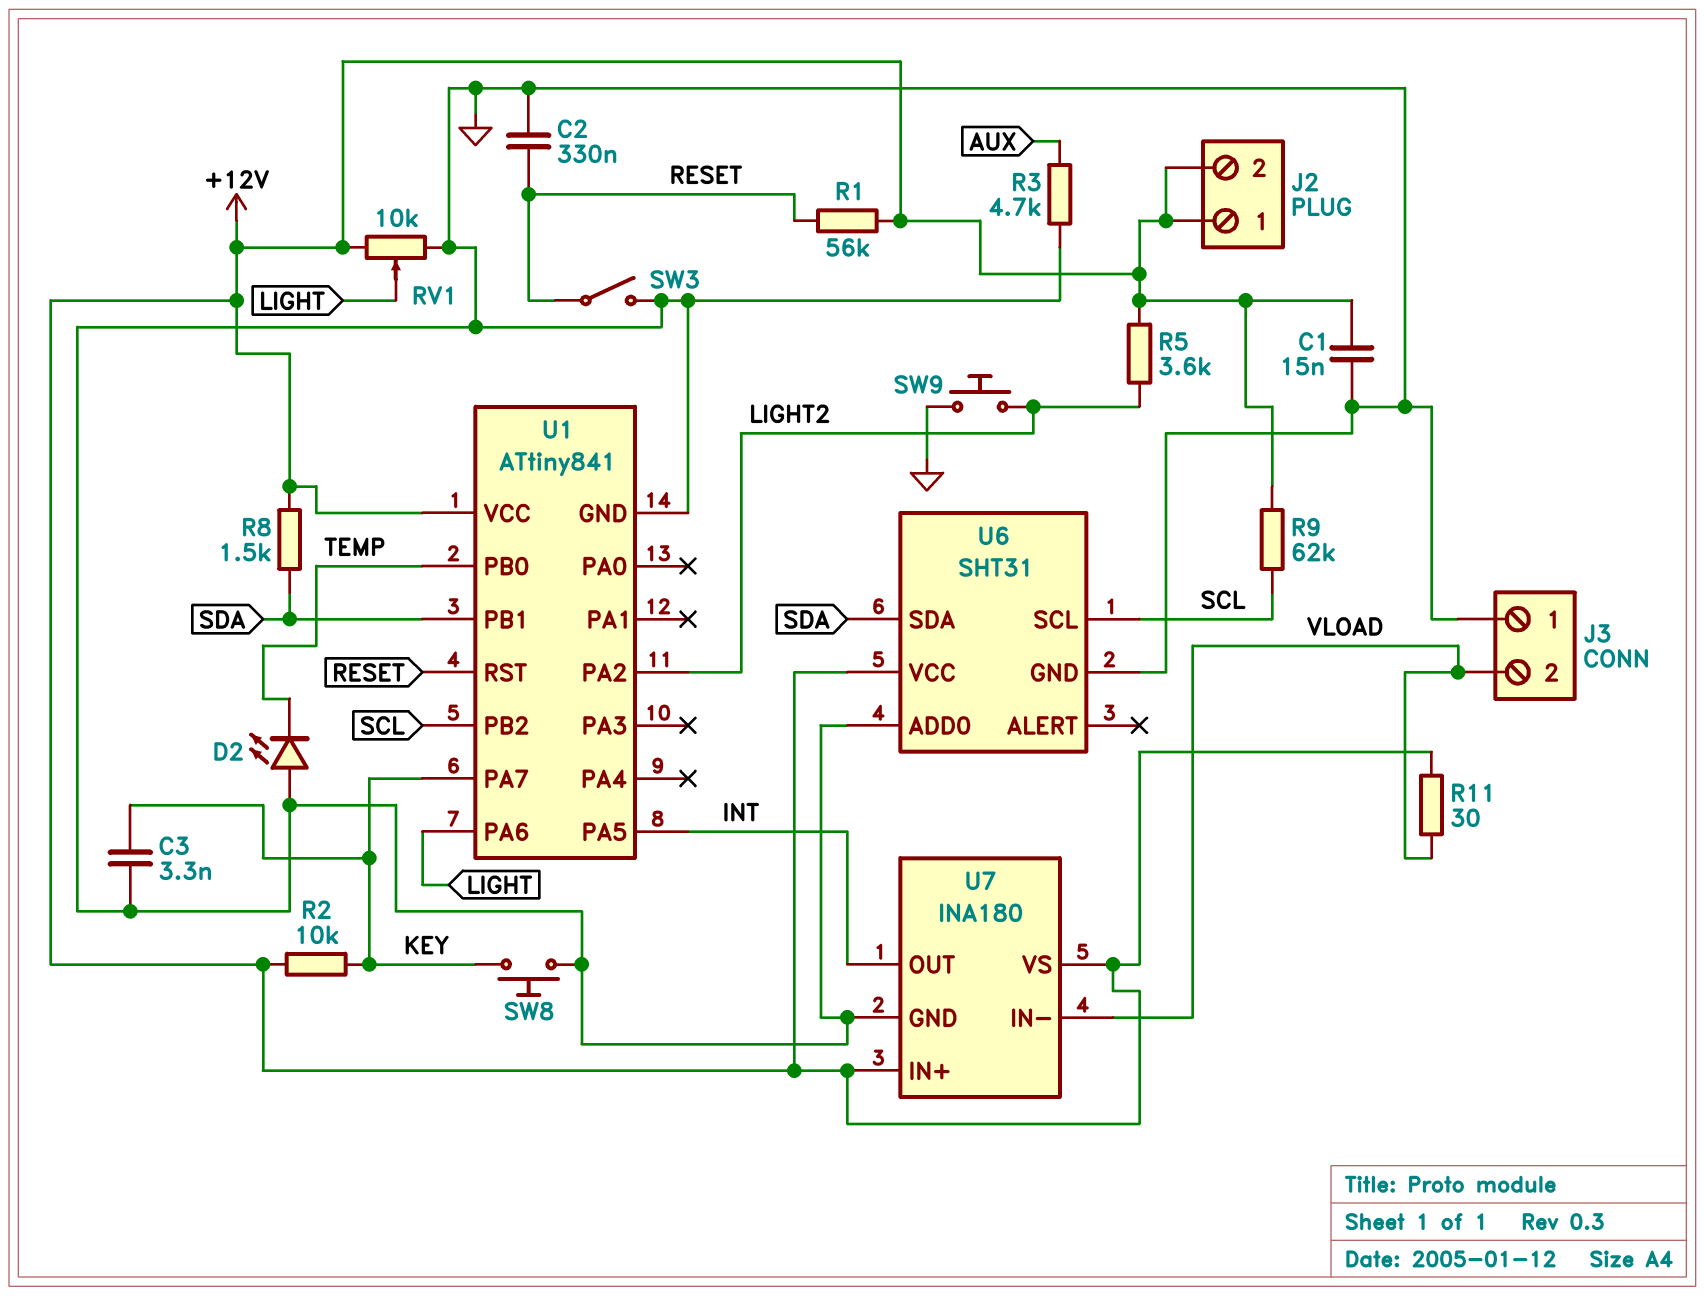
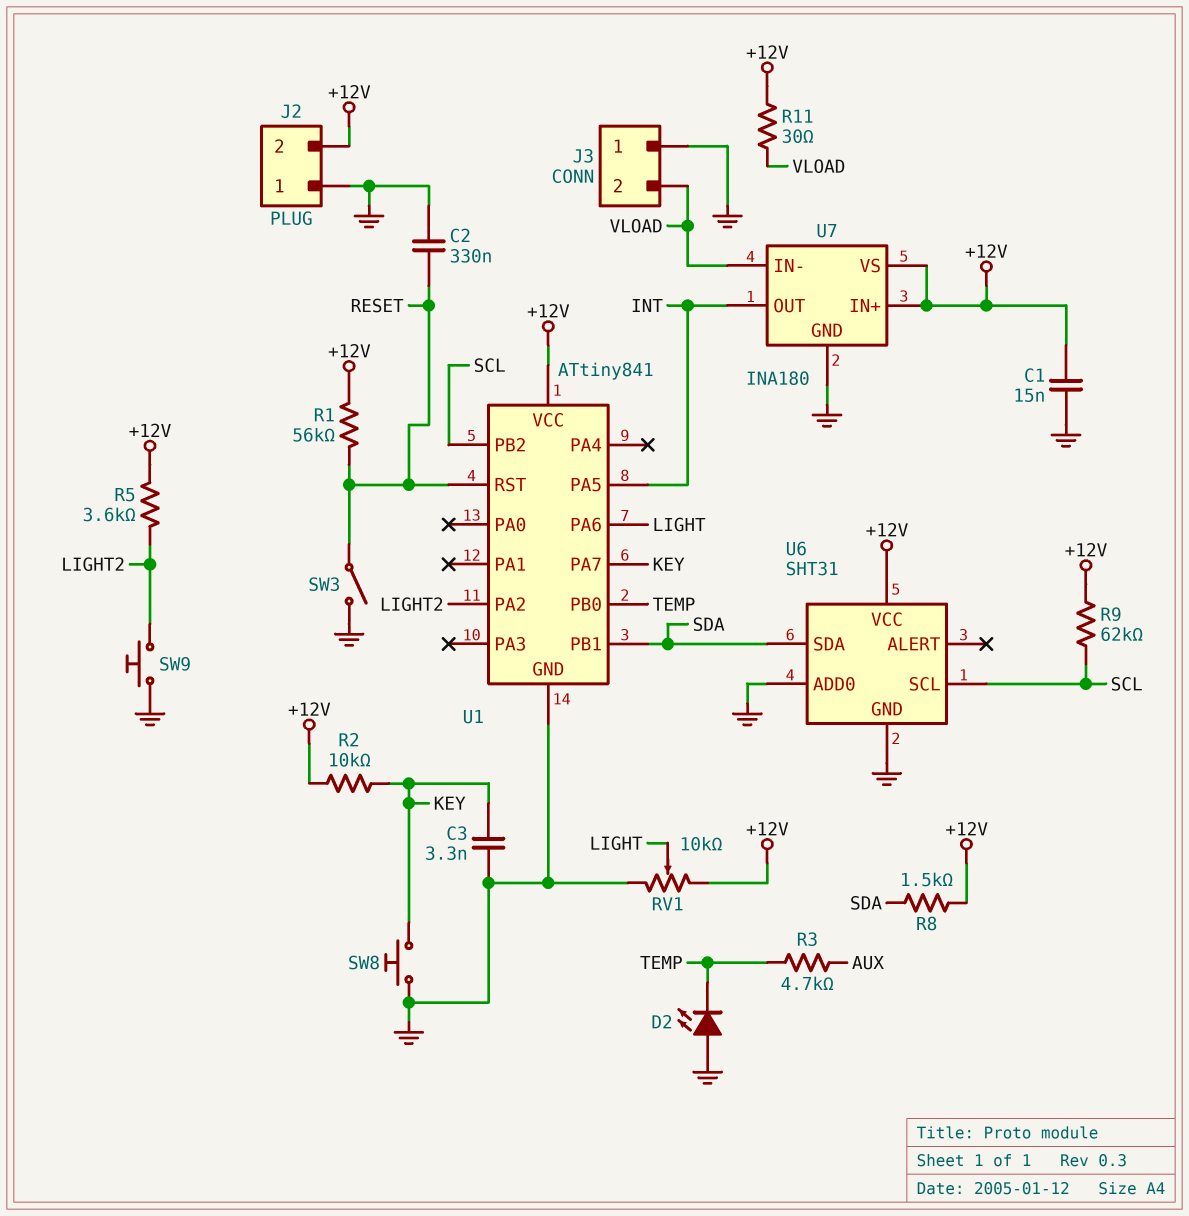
J2 pin 1: +12V -> GND
R3: 4.7k (AUX, GND) -> 4.7k (AUX, TEMP)

